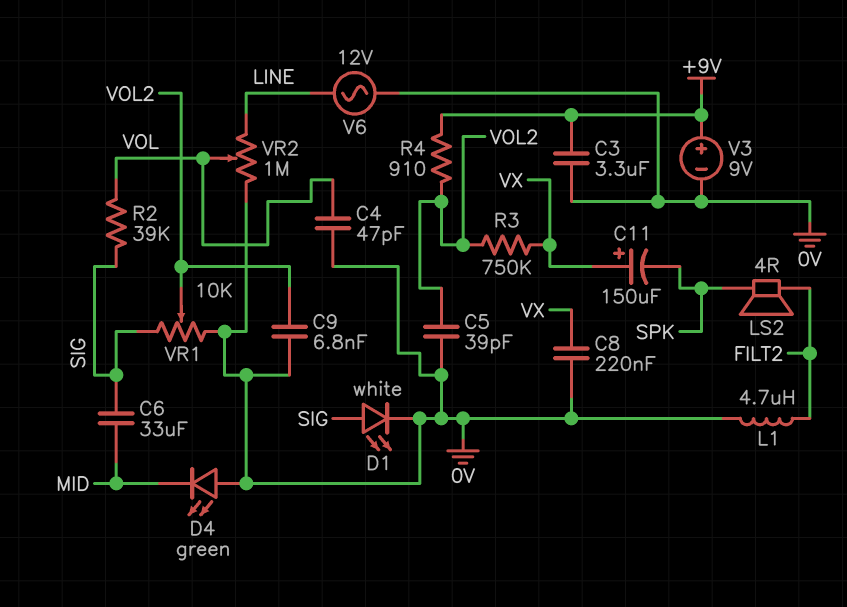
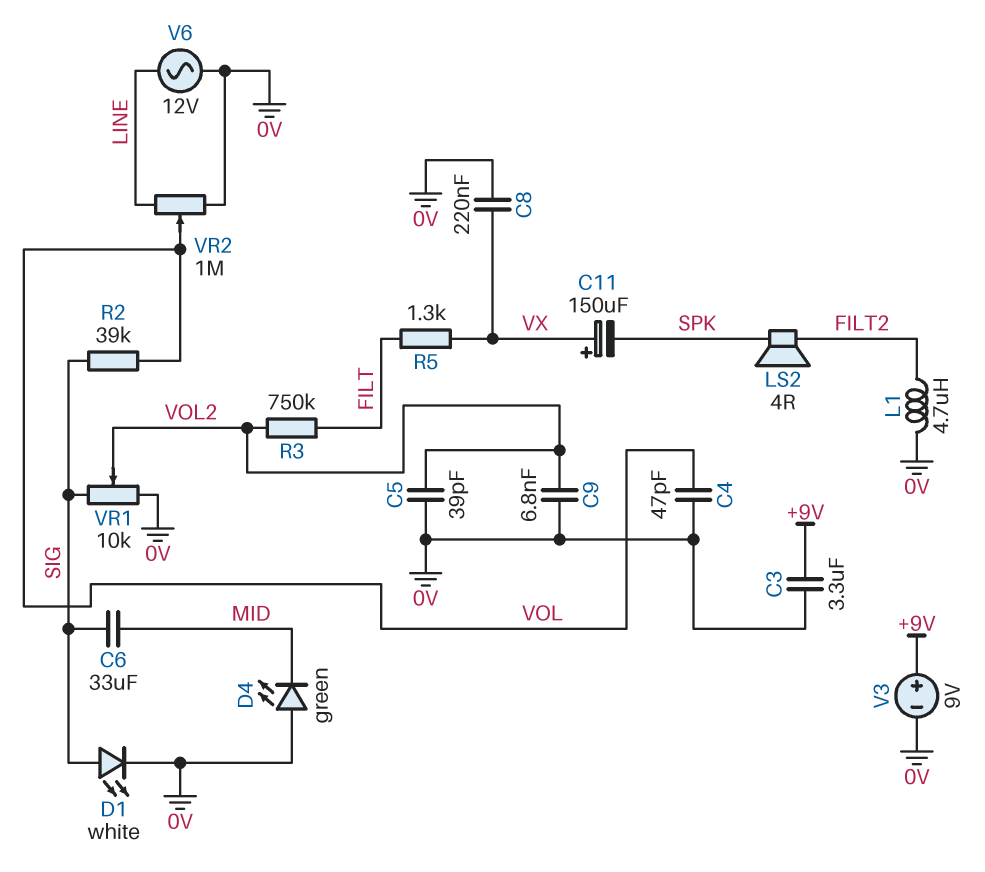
R3: 750k (VOL2, VX) -> 750k (FILT, VOL2)
R4: 910 (+9V, VOL2) -> none
R5: none -> 1.3k (FILT, VX)

